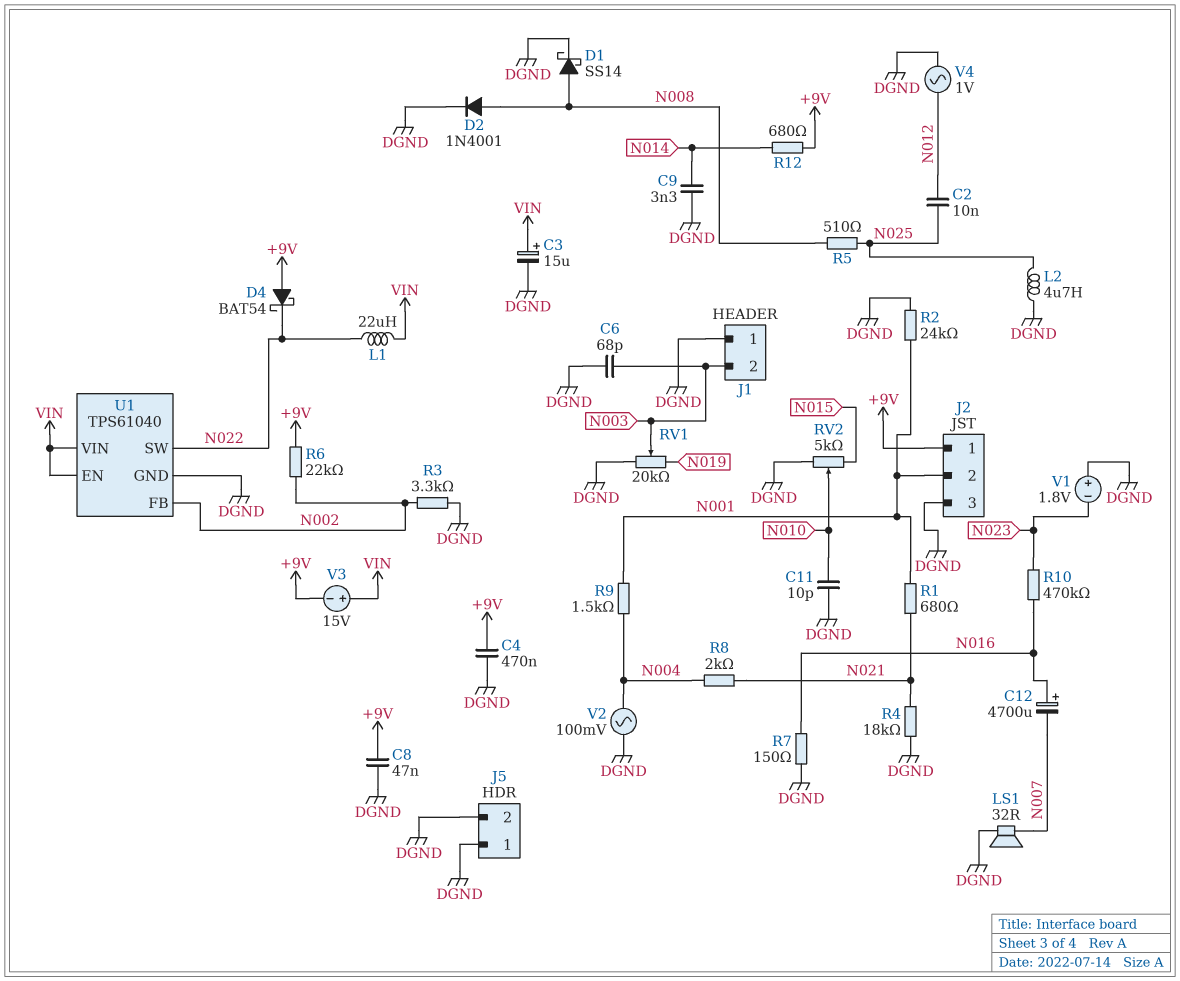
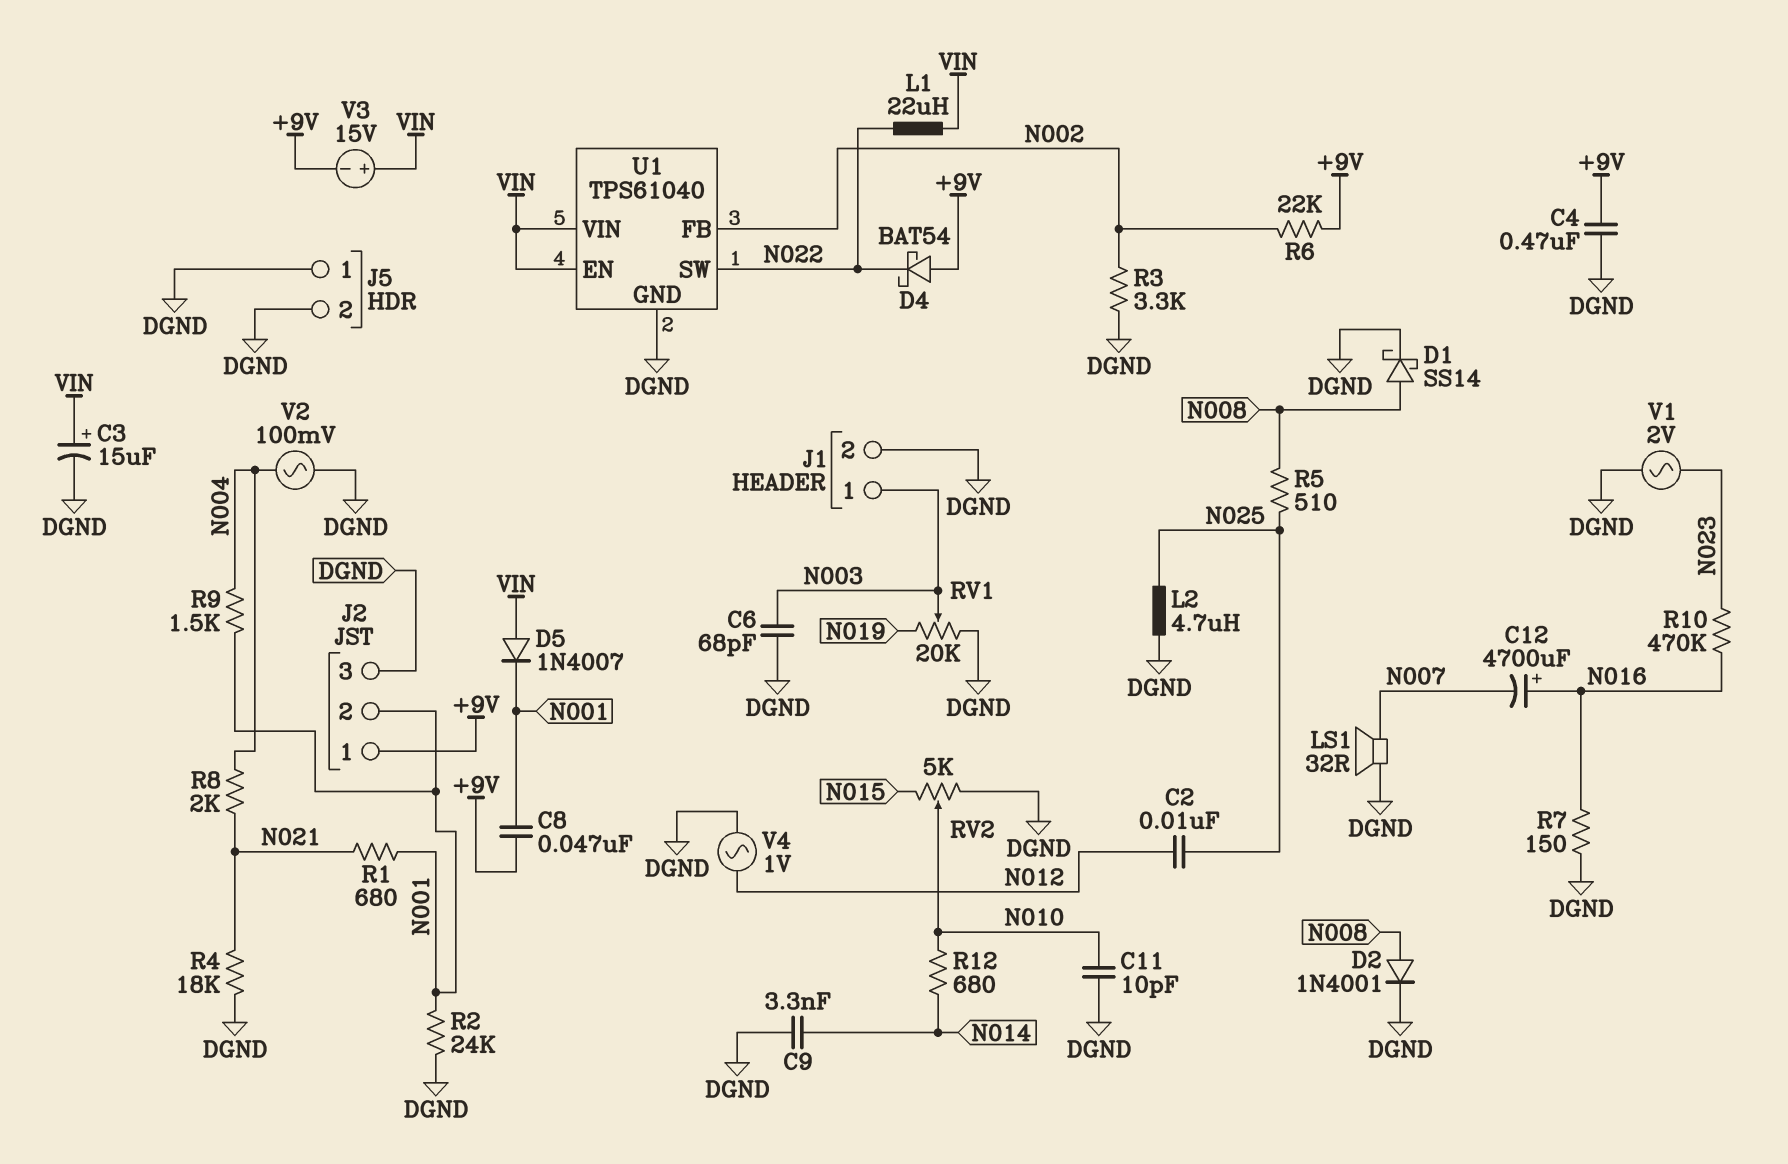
C8: 47nF (+9V, DGND) -> 47nF (+9V, N001)
D5: none -> diode 1N4007 (A VIN, K N001)
J1 pin 1: DGND -> N003
J1 pin 2: N003 -> DGND
R12: 680 (+9V, N014) -> 680 (N010, N014)
V1: 1.8V (plus DGND, minus N023) -> AC 2V (DGND, N023)

